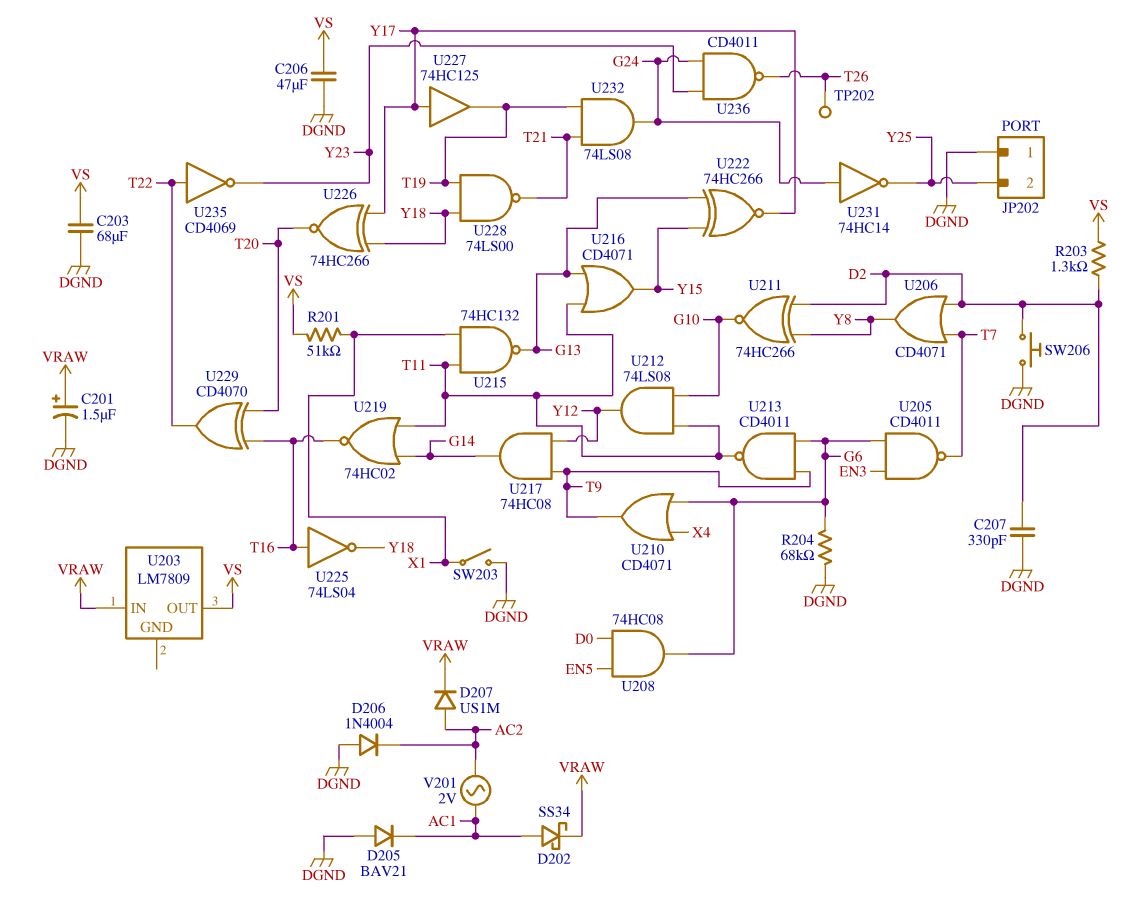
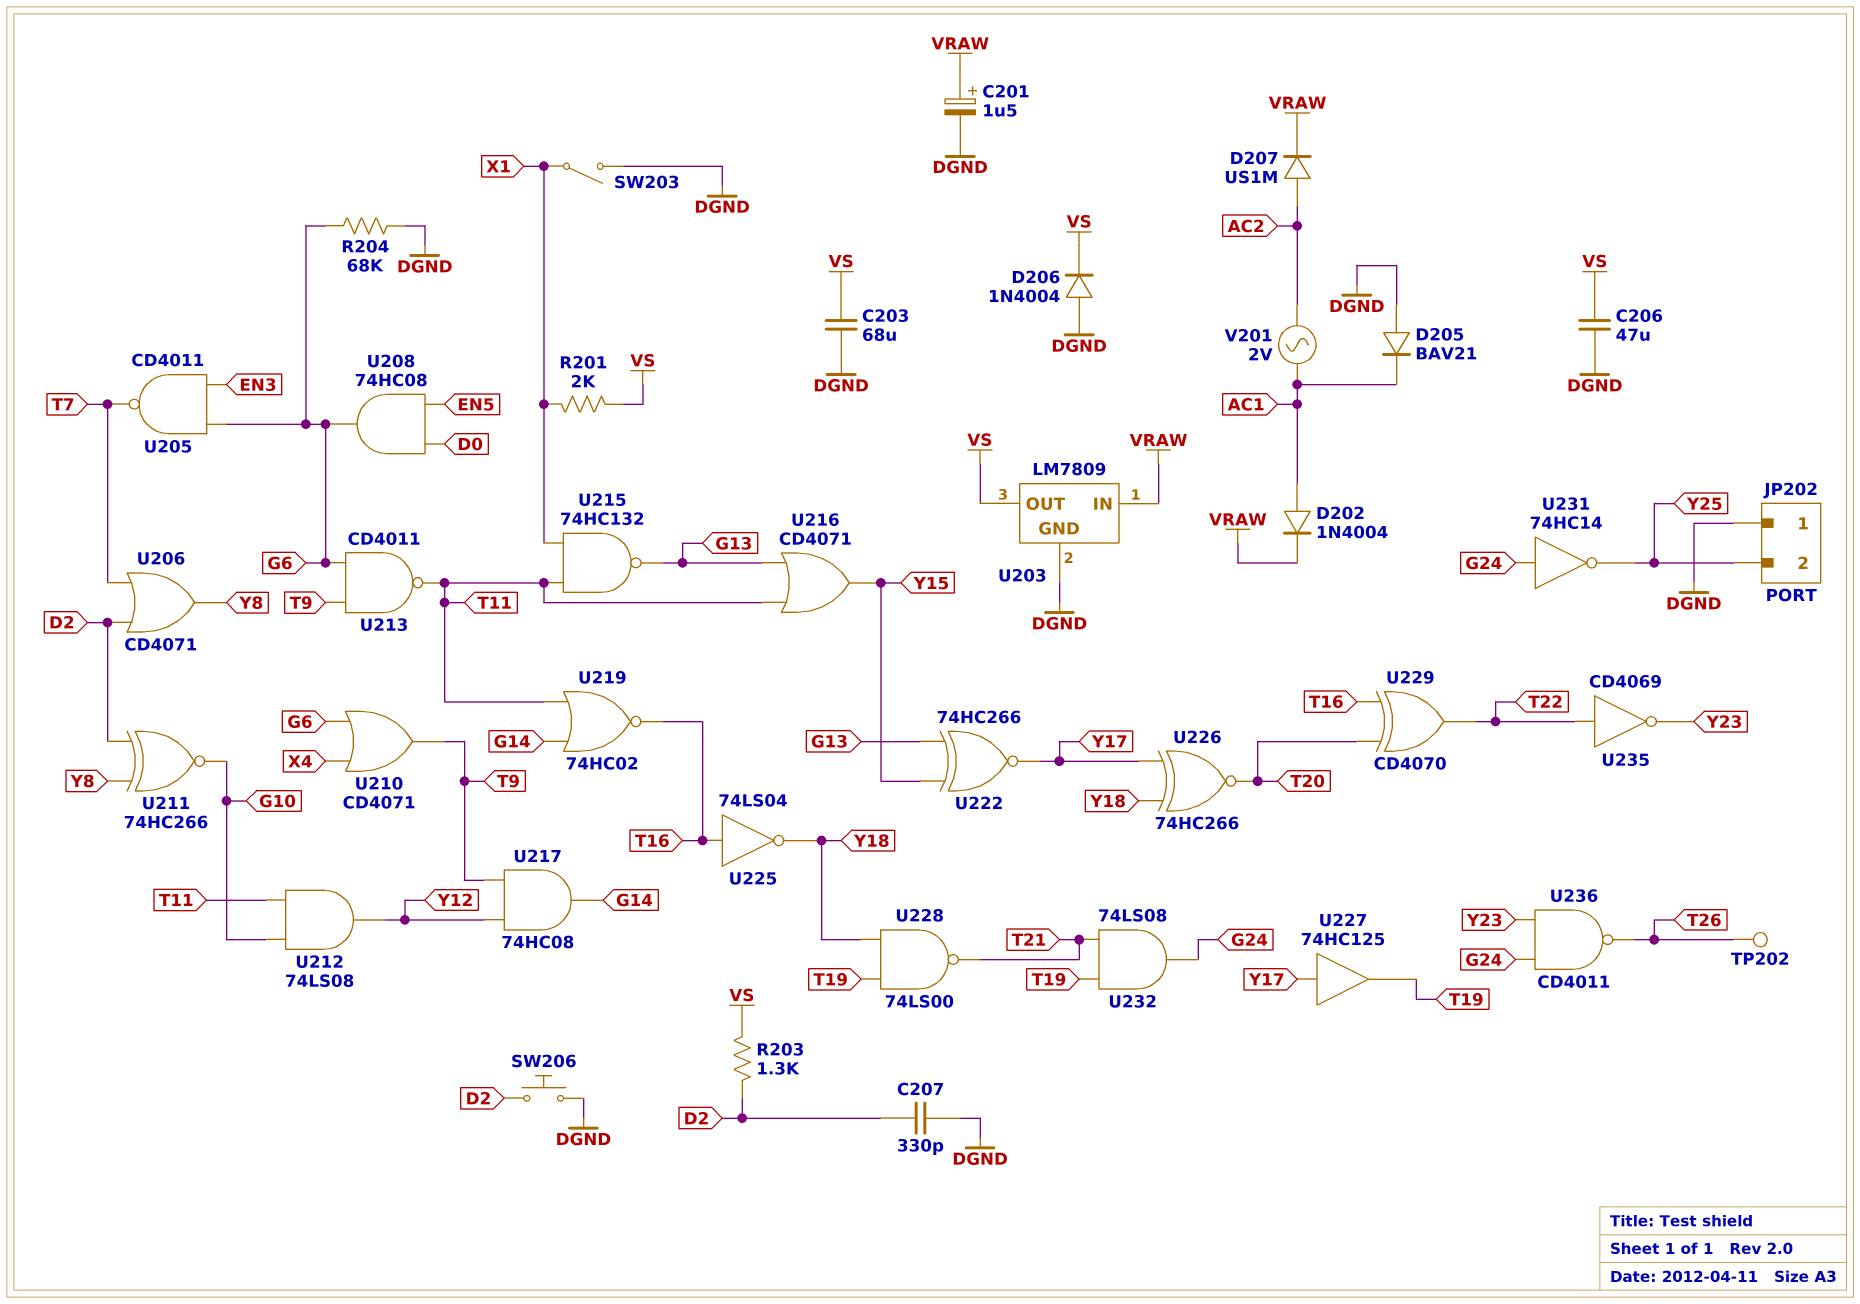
D202: schottky SS34 (A AC1, K VRAW) -> diode 1N4004 (A AC1, K VRAW)
D206: diode 1N4004 (A DGND, K AC2) -> diode 1N4004 (A DGND, K VS)
R201: 51k (VS, X1) -> 2k (VS, X1)
U203 pin GND: none -> DGND

